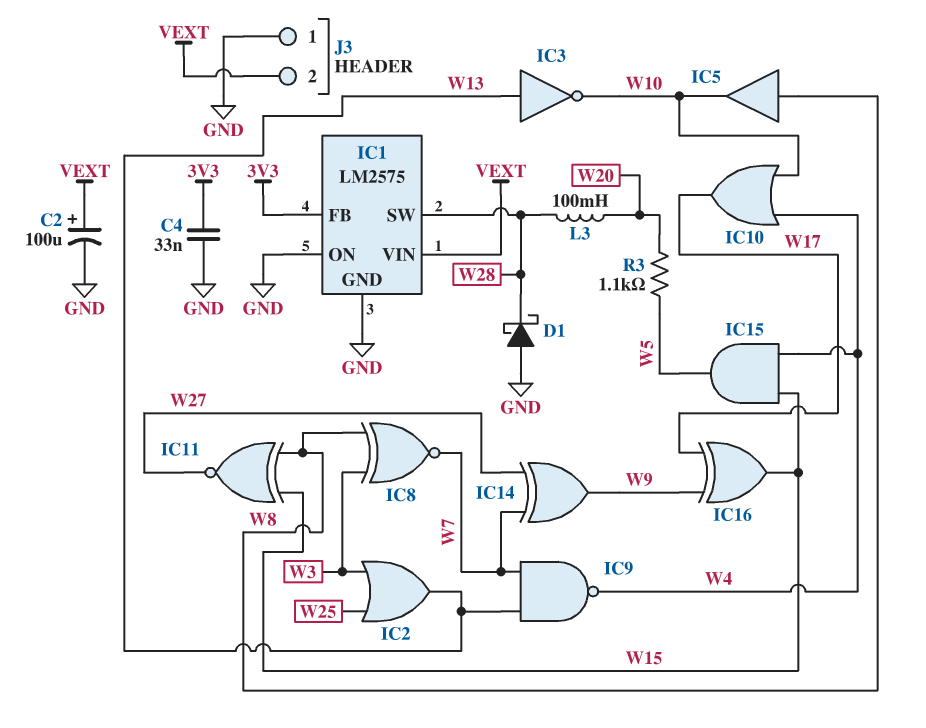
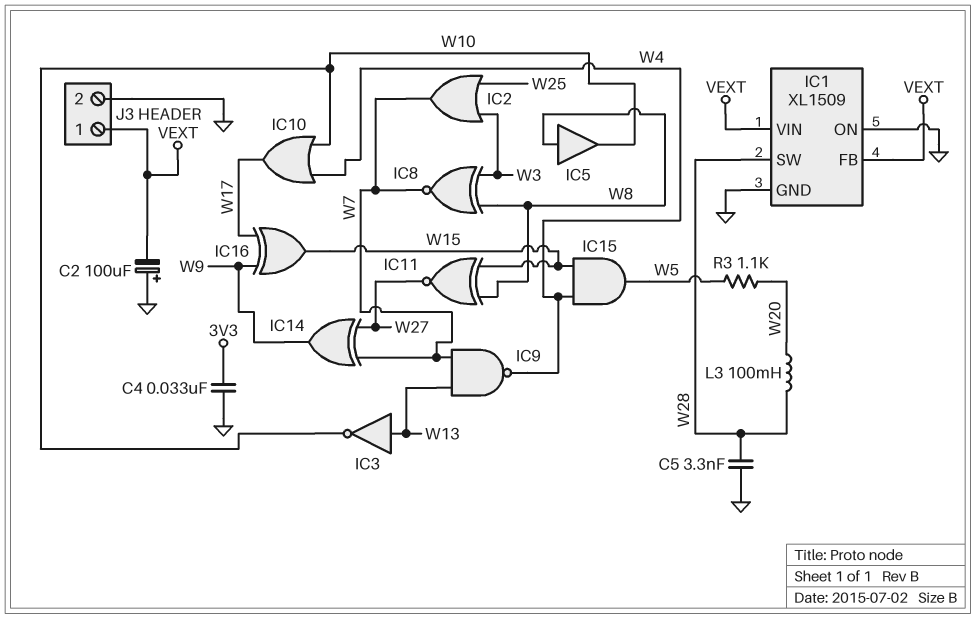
C2: 100uF (plus VEXT, minus GND) -> 100uF (plus GND, minus VEXT)
C5: none -> 3.3nF (GND, W28)
D1: schottky (A GND, K W28) -> none
IC1: LM2575 -> XL1509
IC1 pin FB: 3V3 -> VEXT
IC2: OR (in W3, in W25, out W13) -> OR (in W3, in W25, out W7)
J3 pin 1: GND -> VEXT
J3 pin 2: VEXT -> GND

